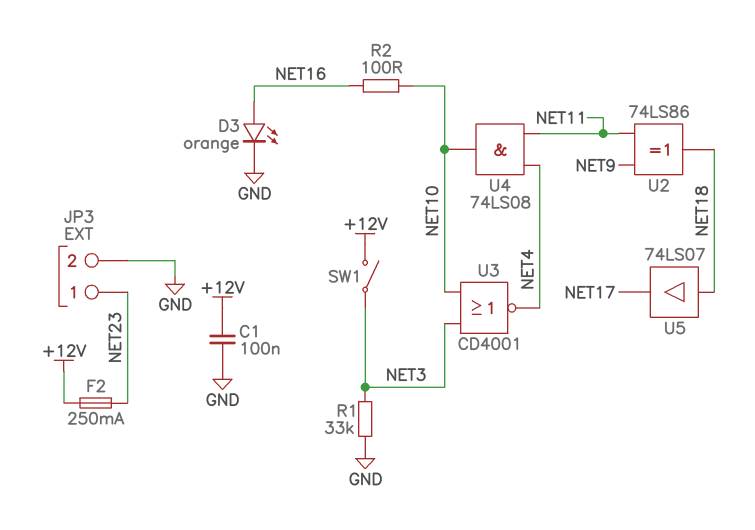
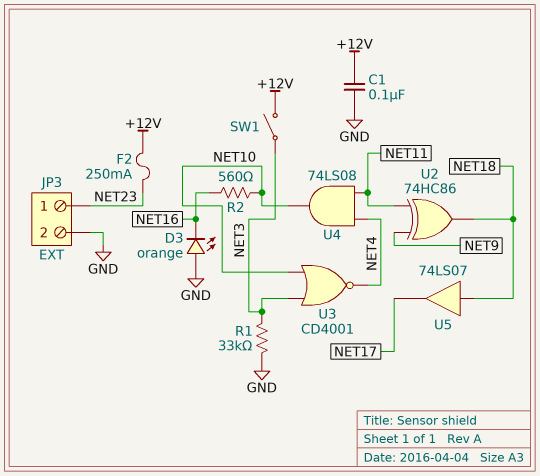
D3: LED orange (A NET16, K GND) -> LED orange (A GND, K NET16)
R2: 100 (NET10, NET16) -> 560 (NET10, NET16)
U2: XOR 74LS86 (in NET9, in NET11, out NET18) -> XOR 74HC86 (in NET9, in NET11, out NET18)

